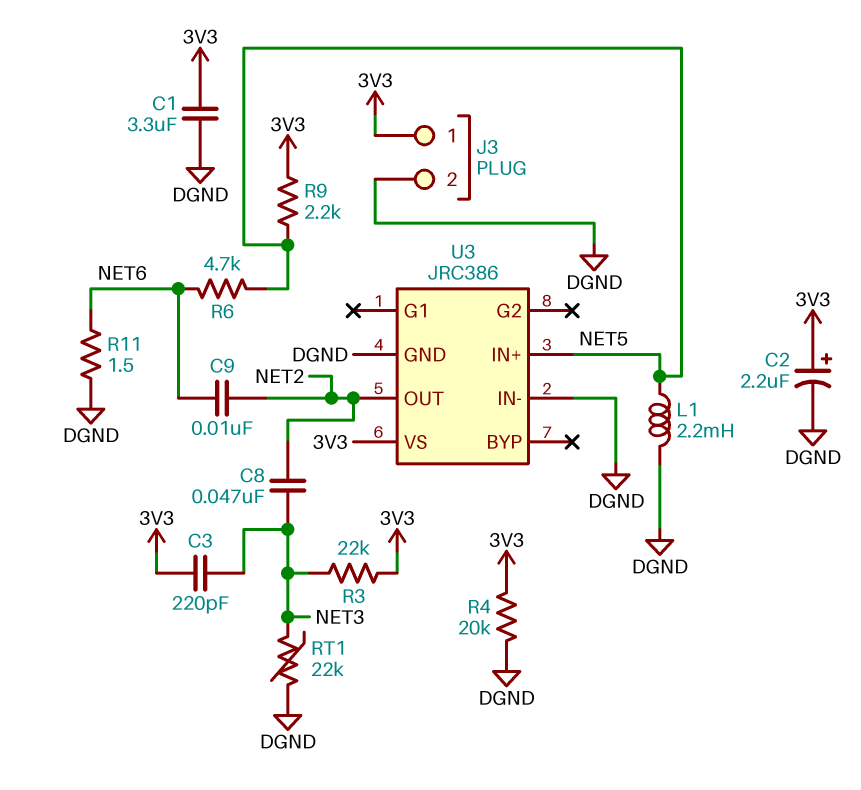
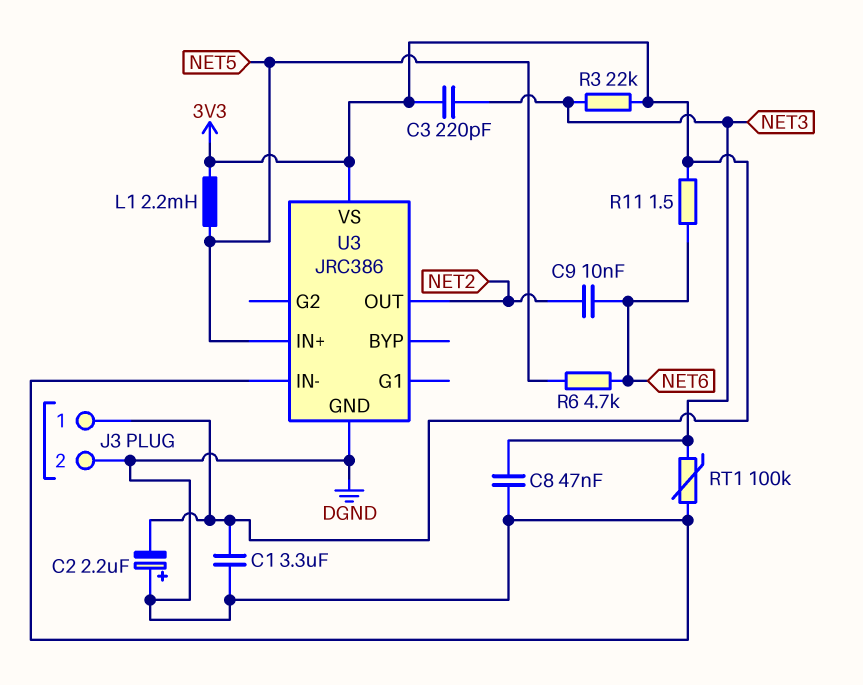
C2: 2.2uF (plus 3V3, minus DGND) -> 2.2uF (plus DGND, minus 3V3)
C8: 47nF (NET2, NET3) -> 47nF (DGND, NET3)
L1: 2.2mH (DGND, NET5) -> 2.2mH (3V3, NET5)
R4: 20k (3V3, DGND) -> none
R9: 2.2k (3V3, NET5) -> none
R11: 1.5 (DGND, NET6) -> 1.5 (3V3, NET6)
RT1: 22k (DGND, NET3) -> 100k (DGND, NET3)

